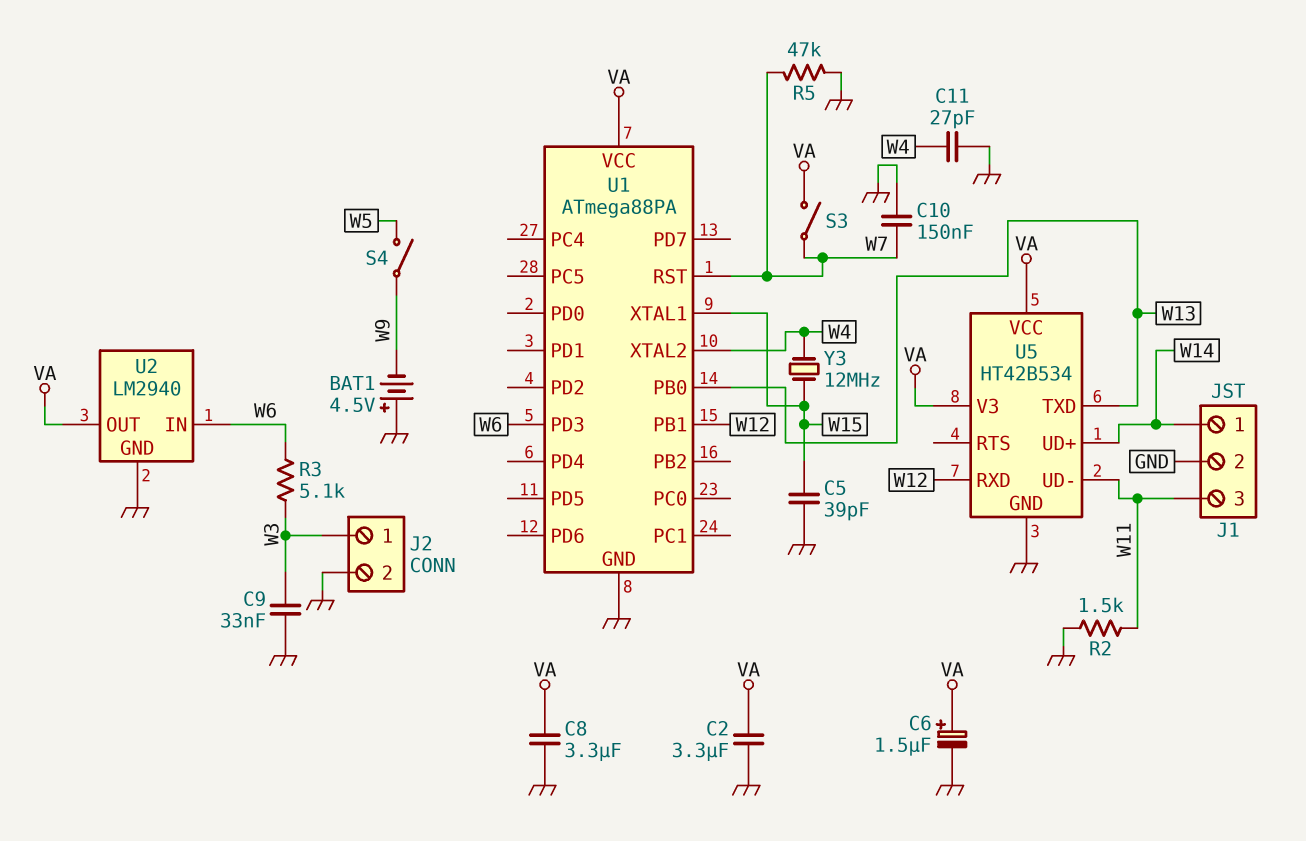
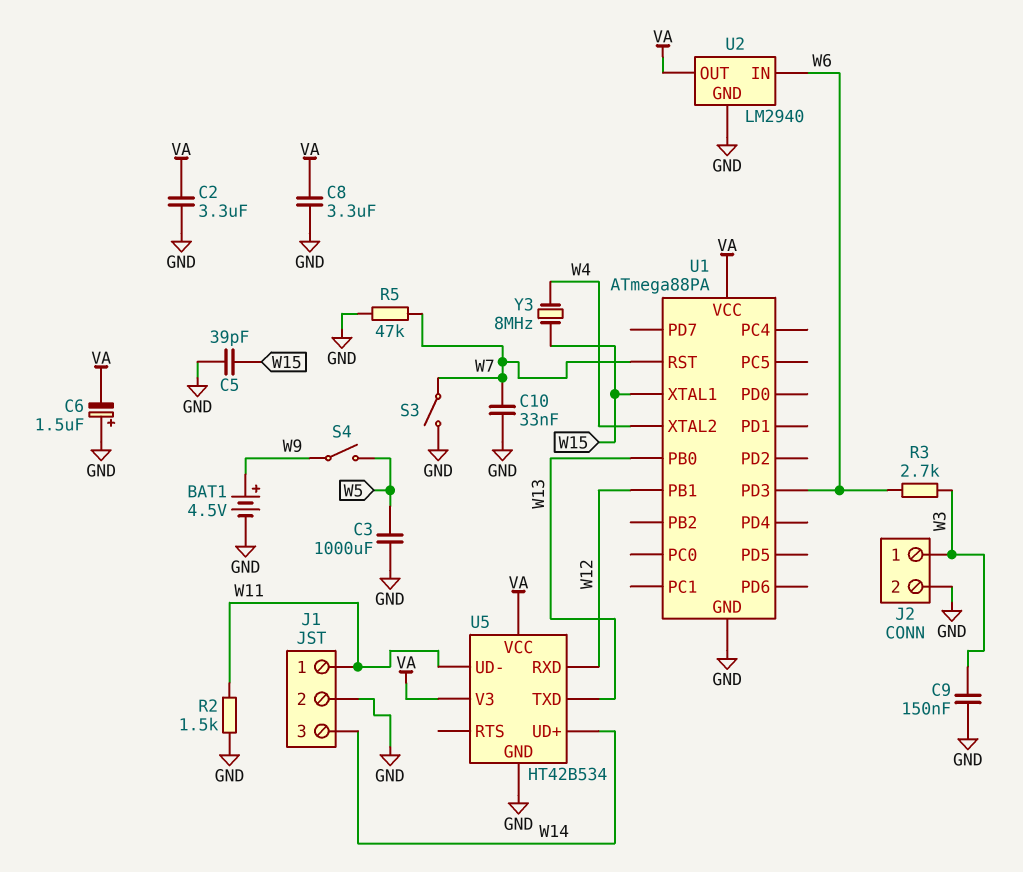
BAT1: 4.5V (plus GND, minus W9) -> 4.5V (plus W9, minus GND)
C3: none -> 1000uF (GND, W5)
C6: 1.5uF (plus VA, minus GND) -> 1.5uF (plus GND, minus VA)
C9: 33nF (GND, W3) -> 150nF (GND, W3)
C10: 150nF (GND, W7) -> 33nF (GND, W7)
C11: 27pF (GND, W4) -> none
J1 pin 1: W14 -> W11
J1 pin 3: W11 -> W14
R3: 5.1k (W3, W6) -> 2.7k (W3, W6)
S3: switch (VA, W7) -> switch (GND, W7)
Y3: 12MHz (W4, W15) -> 8MHz (W4, W15)

